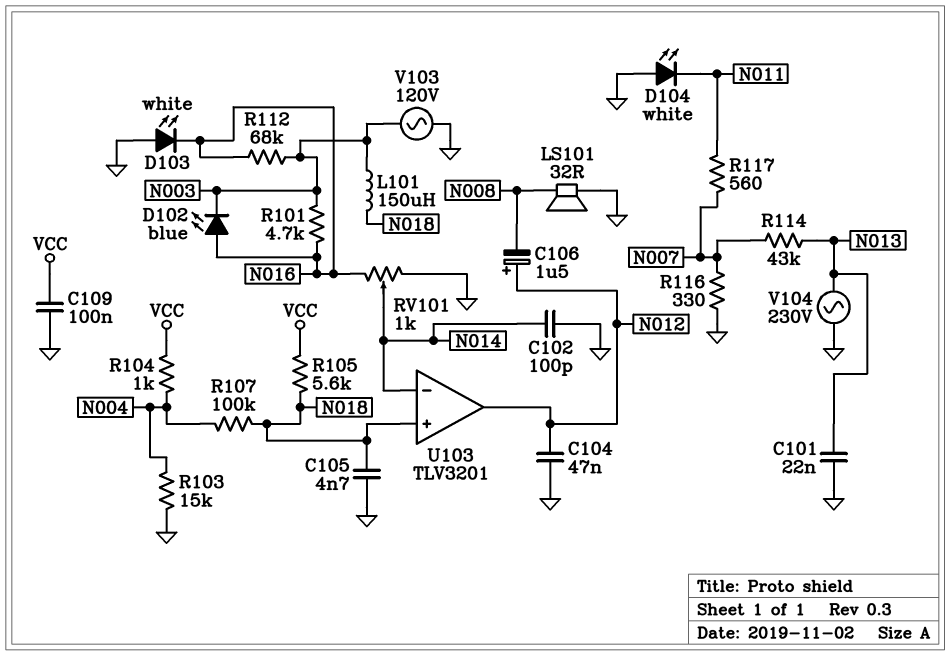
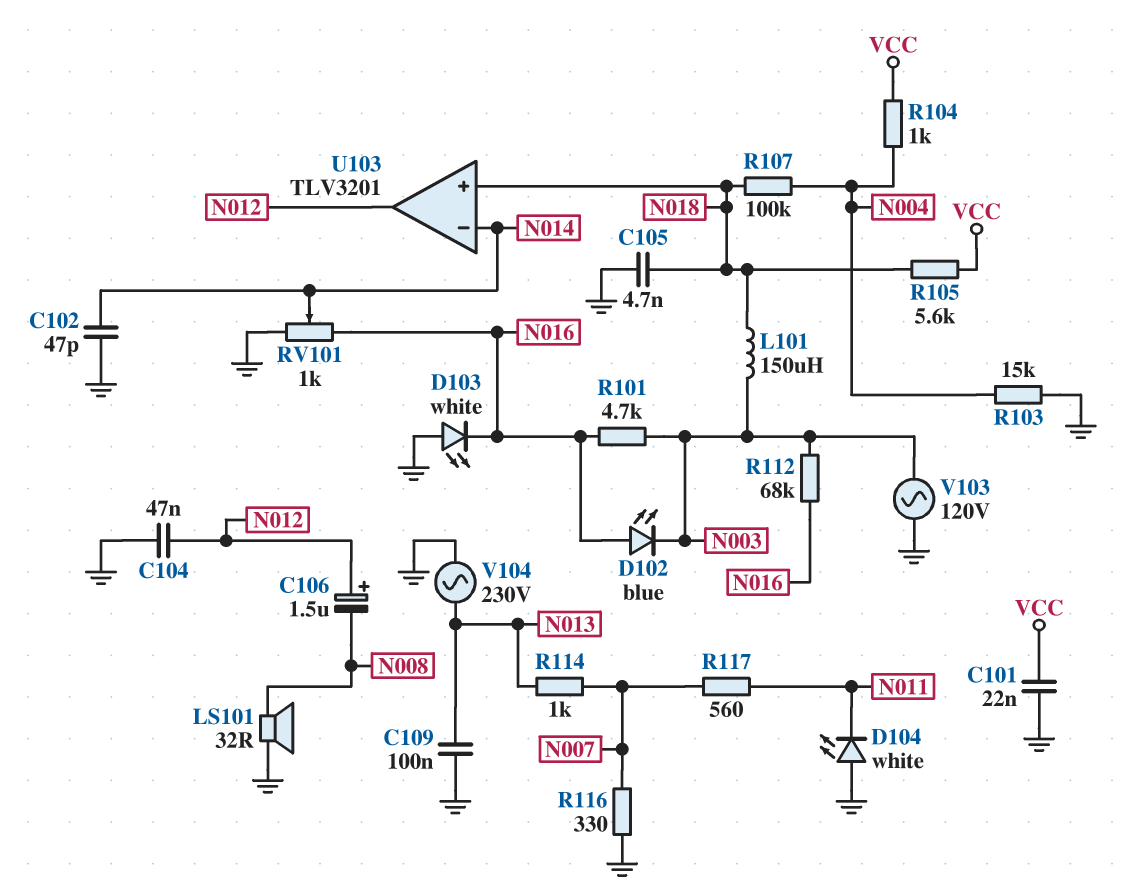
C101: 22nF (GND, N013) -> 22nF (GND, VCC)
C102: 100pF (GND, N014) -> 47pF (GND, N014)
C109: 100nF (GND, VCC) -> 100nF (GND, N013)
R114: 43k (N007, N013) -> 1k (N007, N013)

